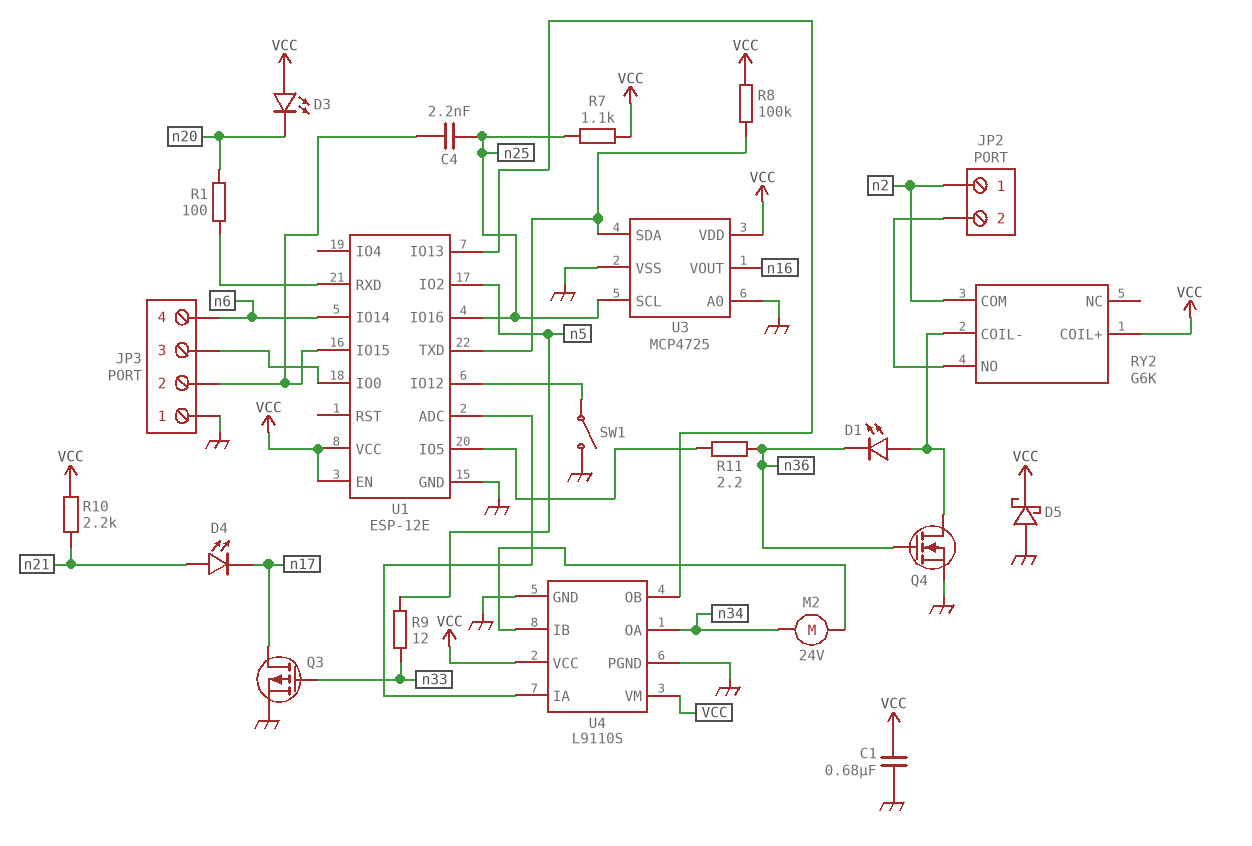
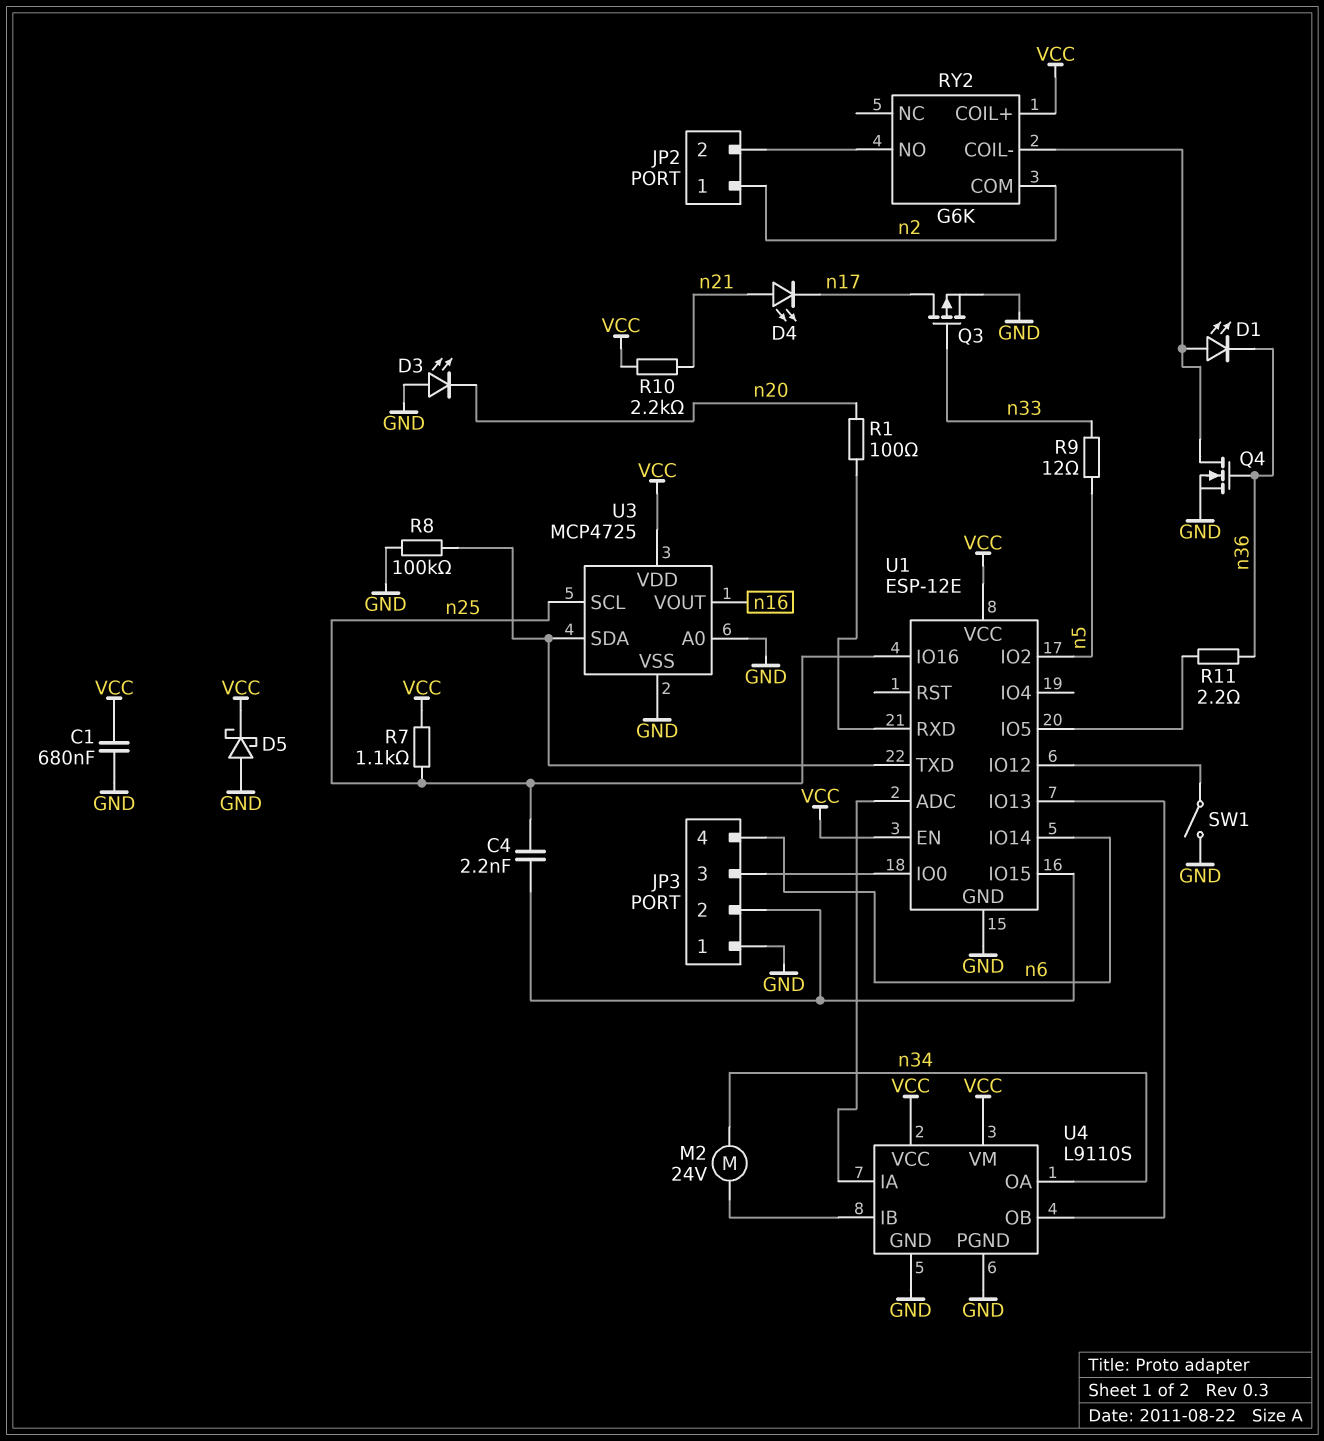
D3: LED (A VCC, K n20) -> LED (A GND, K n20)
R8: 100k (U1/TXD, VCC) -> 100k (GND, U1/TXD)

